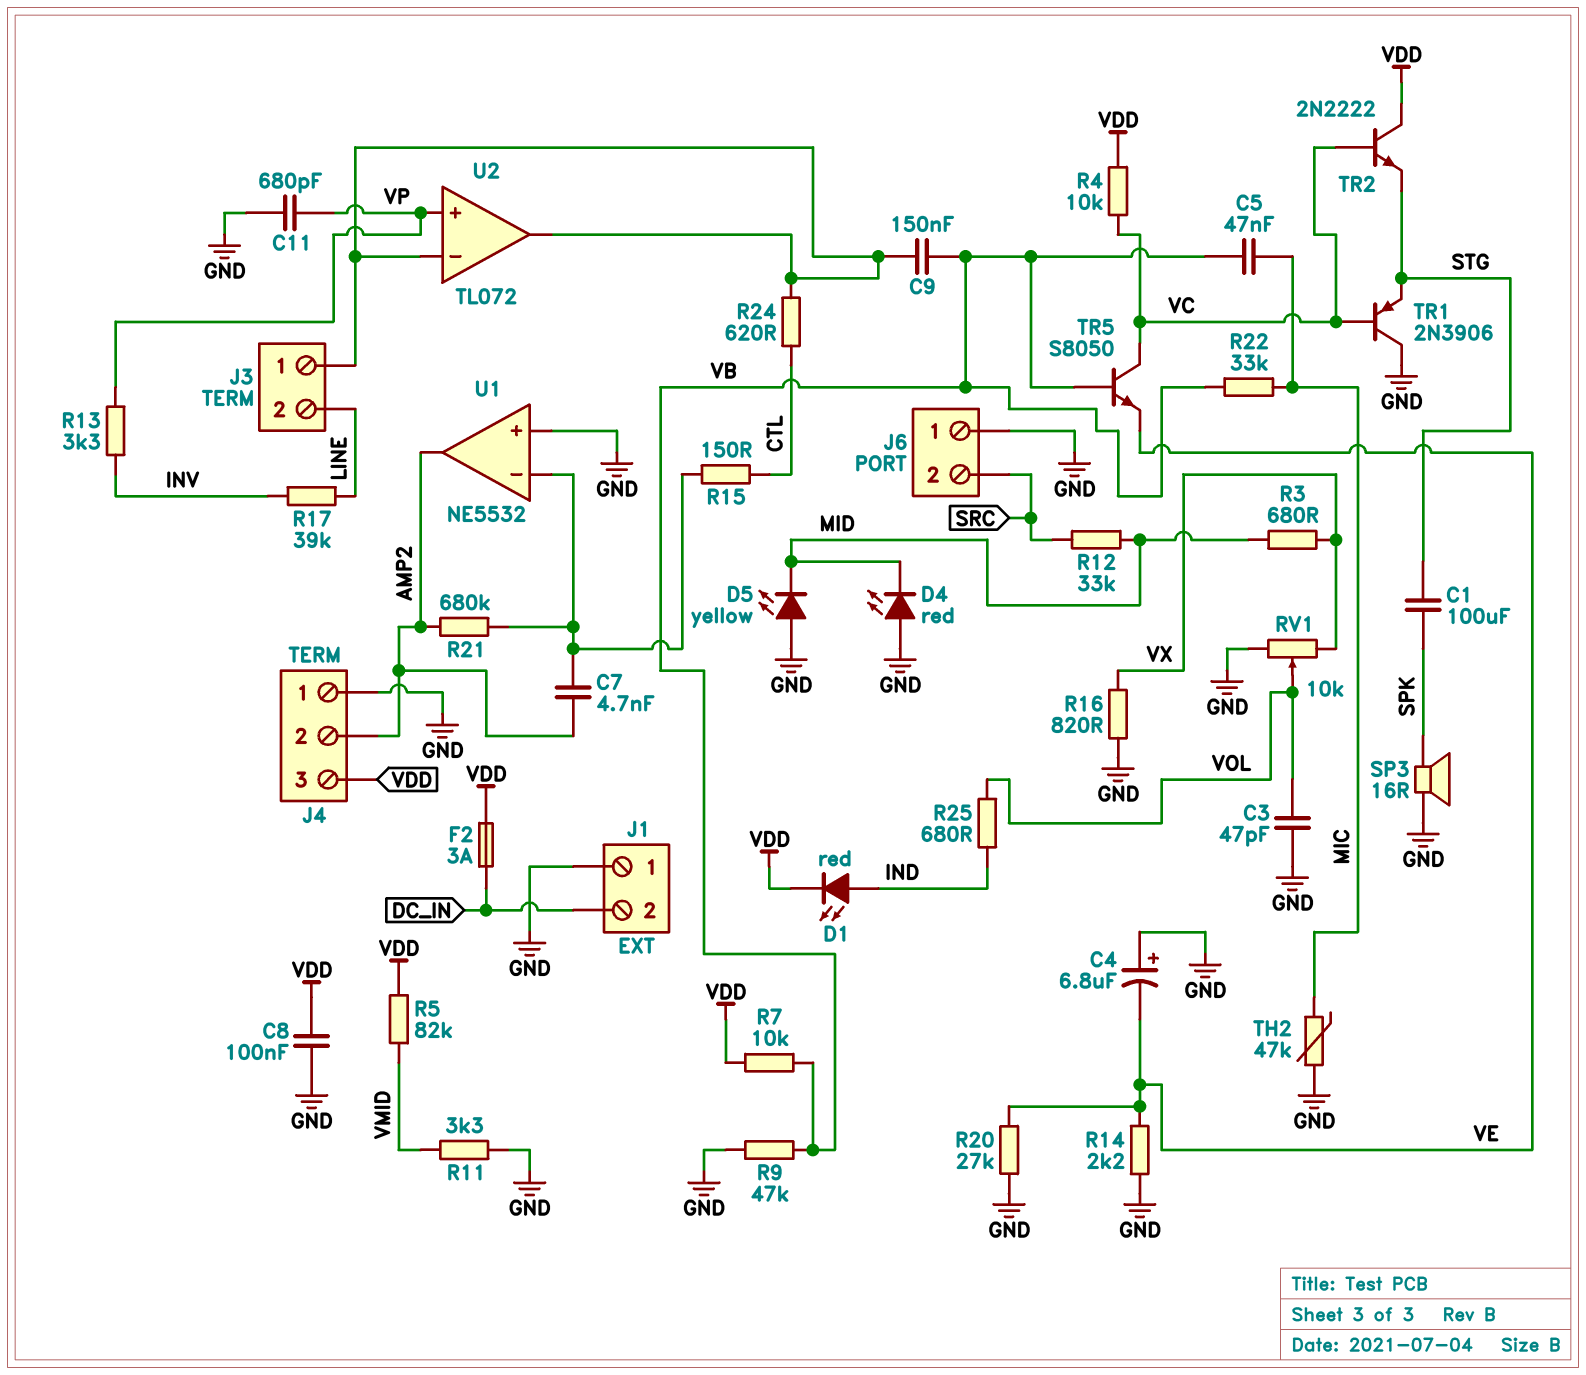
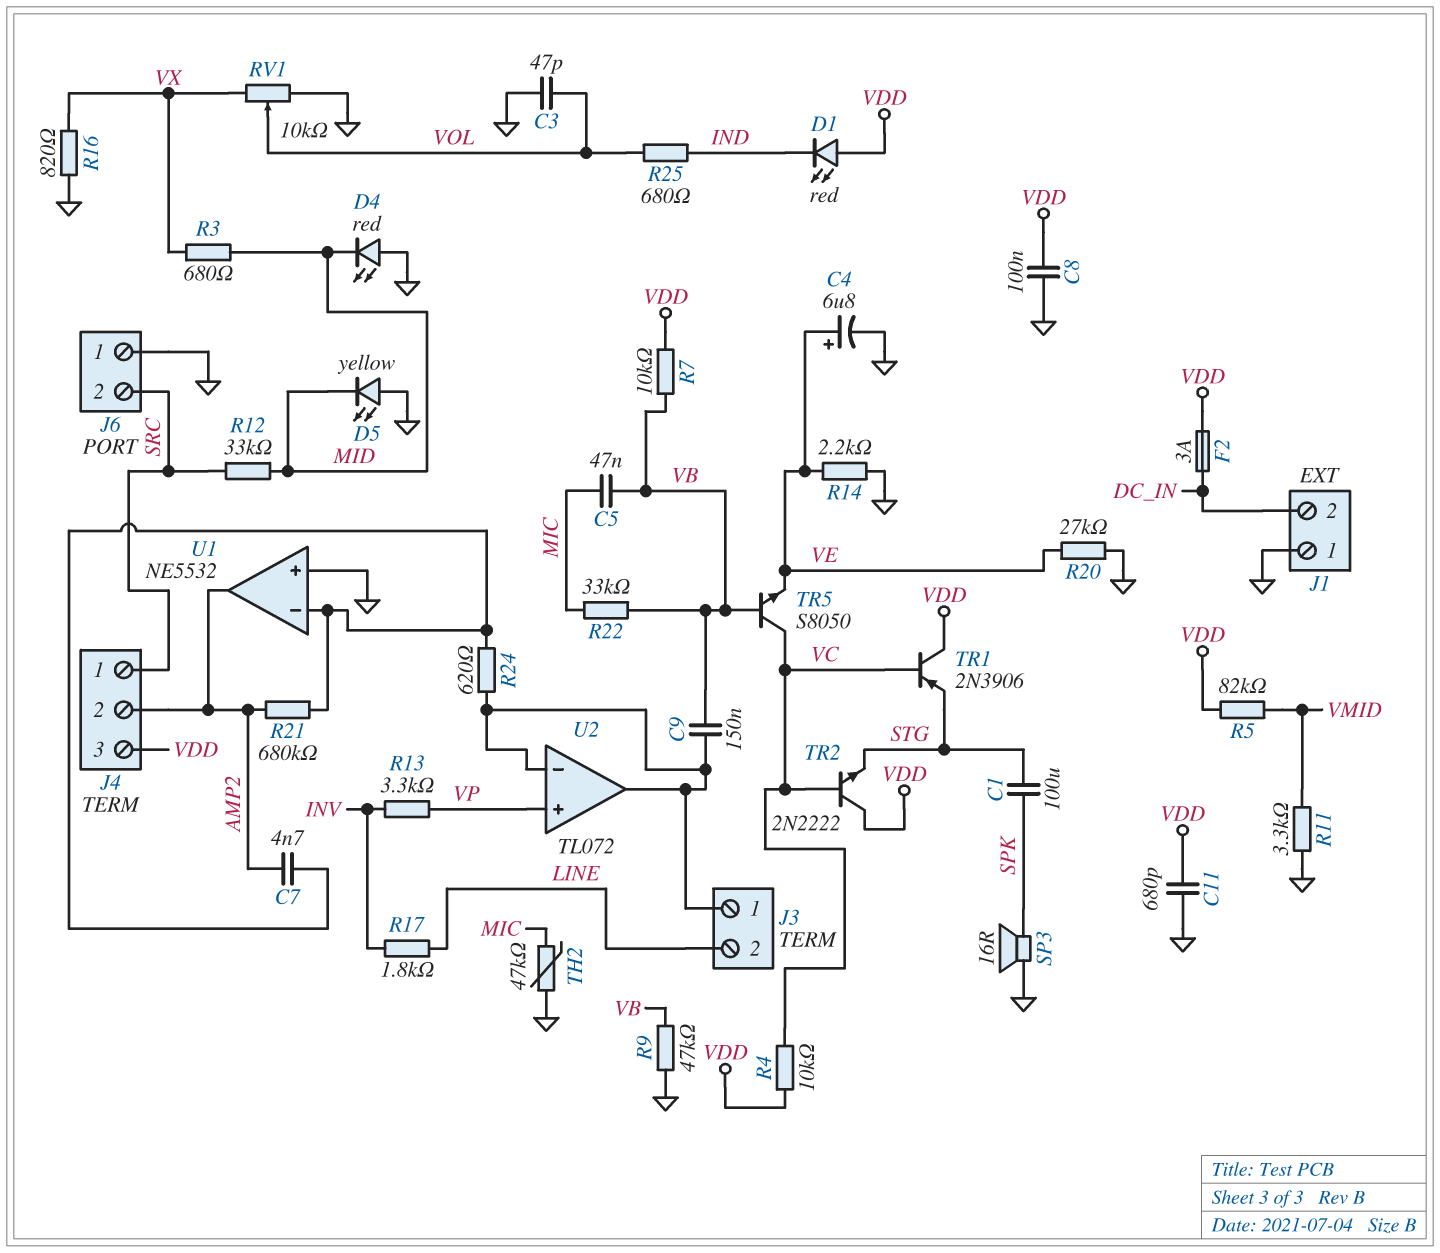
C4: 6.8uF (plus GND, minus VE) -> 6.8uF (plus VE, minus GND)
C11: 680pF (GND, VP) -> 680pF (GND, VDD)
D1: LED red (A IND, K VDD) -> LED red (A VDD, K IND)
J4 pin 1: GND -> SRC
R15: 150 (CTL, U1/in-) -> none
R17: 39k (INV, LINE) -> 1.8k (INV, LINE)
R24: 620 (CTL, J3/1) -> 620 (J3/1, U1/in-)
TR1: PNP 2N3906 (B VC, C GND, E STG) -> PNP 2N3906 (B VC, C VDD, E STG)

